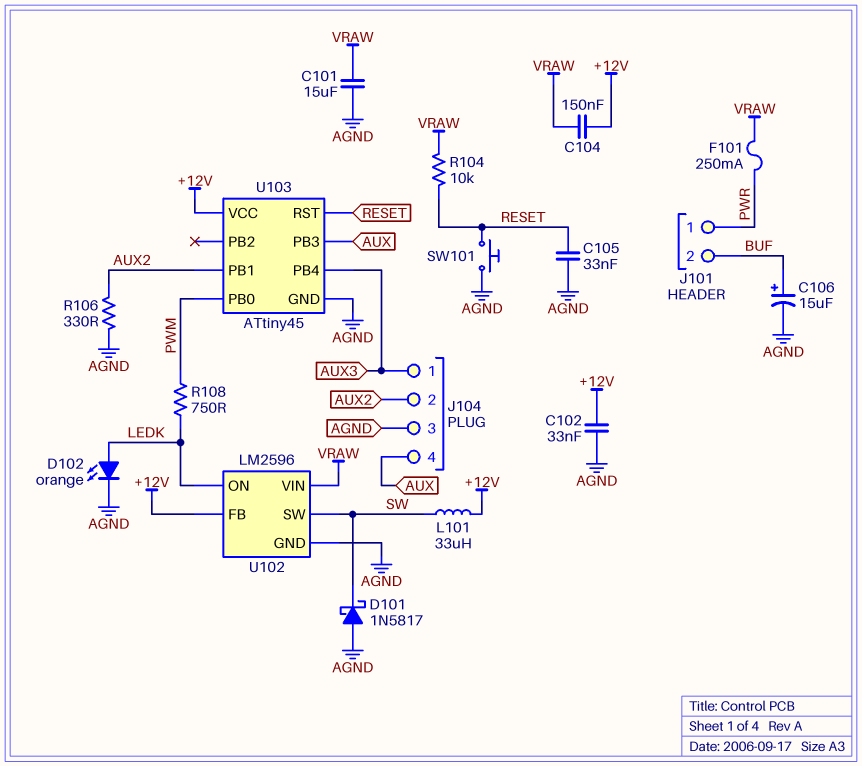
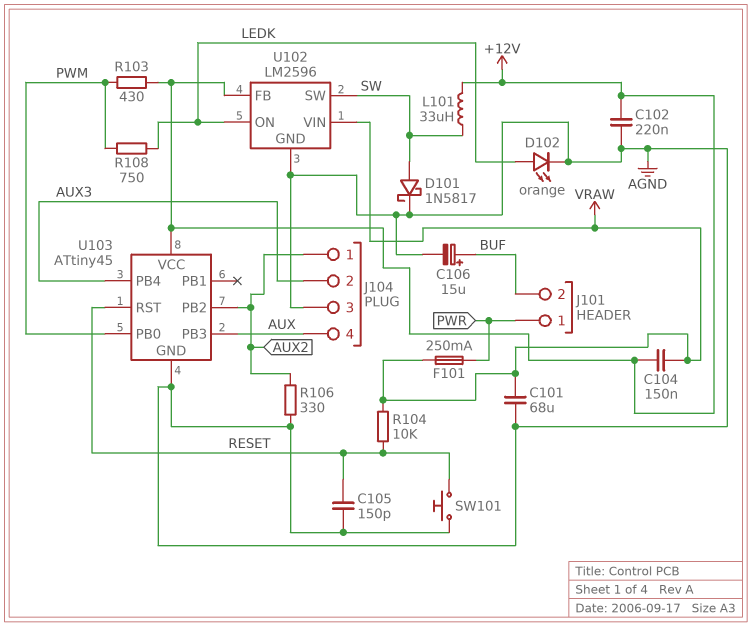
C101: 15uF (AGND, VRAW) -> 68uF (AGND, VRAW)
C102: 33nF (+12V, AGND) -> 220nF (+12V, AGND)
C105: 33nF (AGND, RESET) -> 150pF (AGND, RESET)
D101: schottky 1N5817 (A AGND, K SW) -> schottky 1N5817 (A SW, K AGND)
J104 pin 1: AUX3 -> AUX2
J104 pin 2: AUX2 -> AUX3
R103: none -> 430 (+12V, PWM)
U103 pin PB1: AUX2 -> none
U103 pin PB2: none -> AUX2

